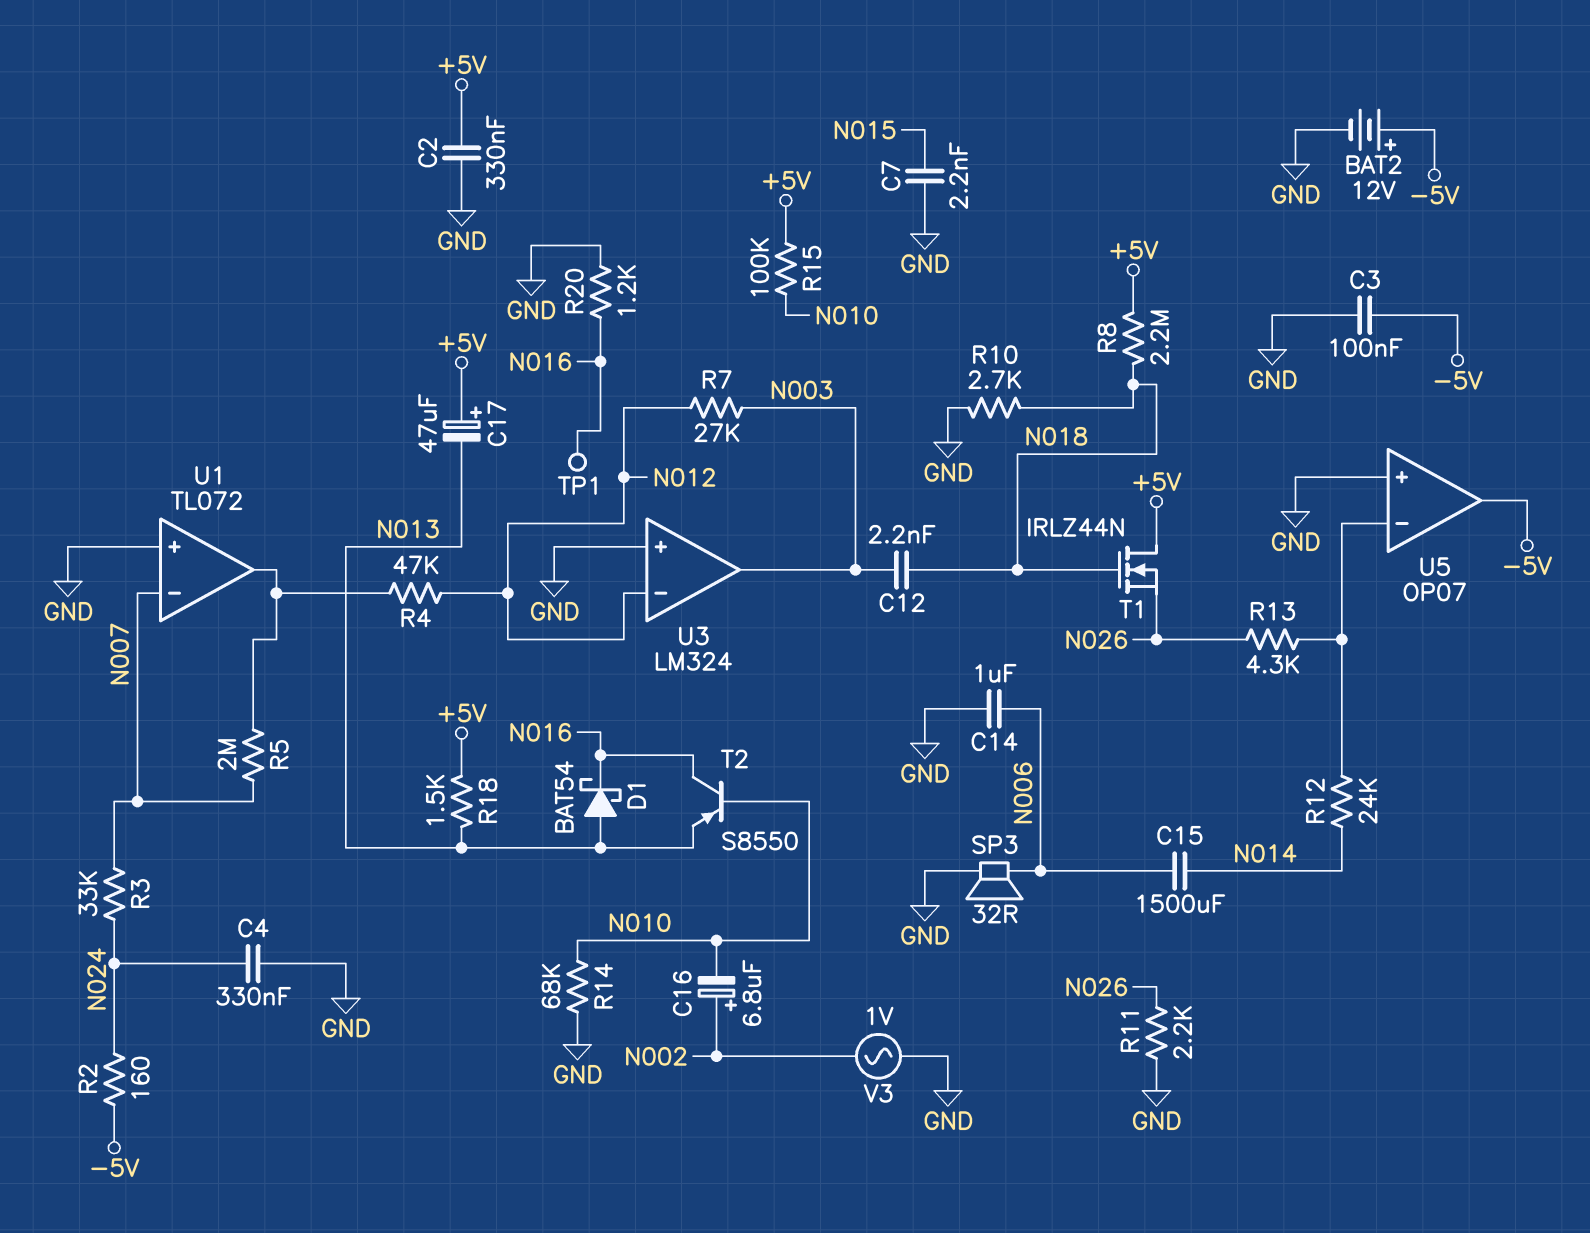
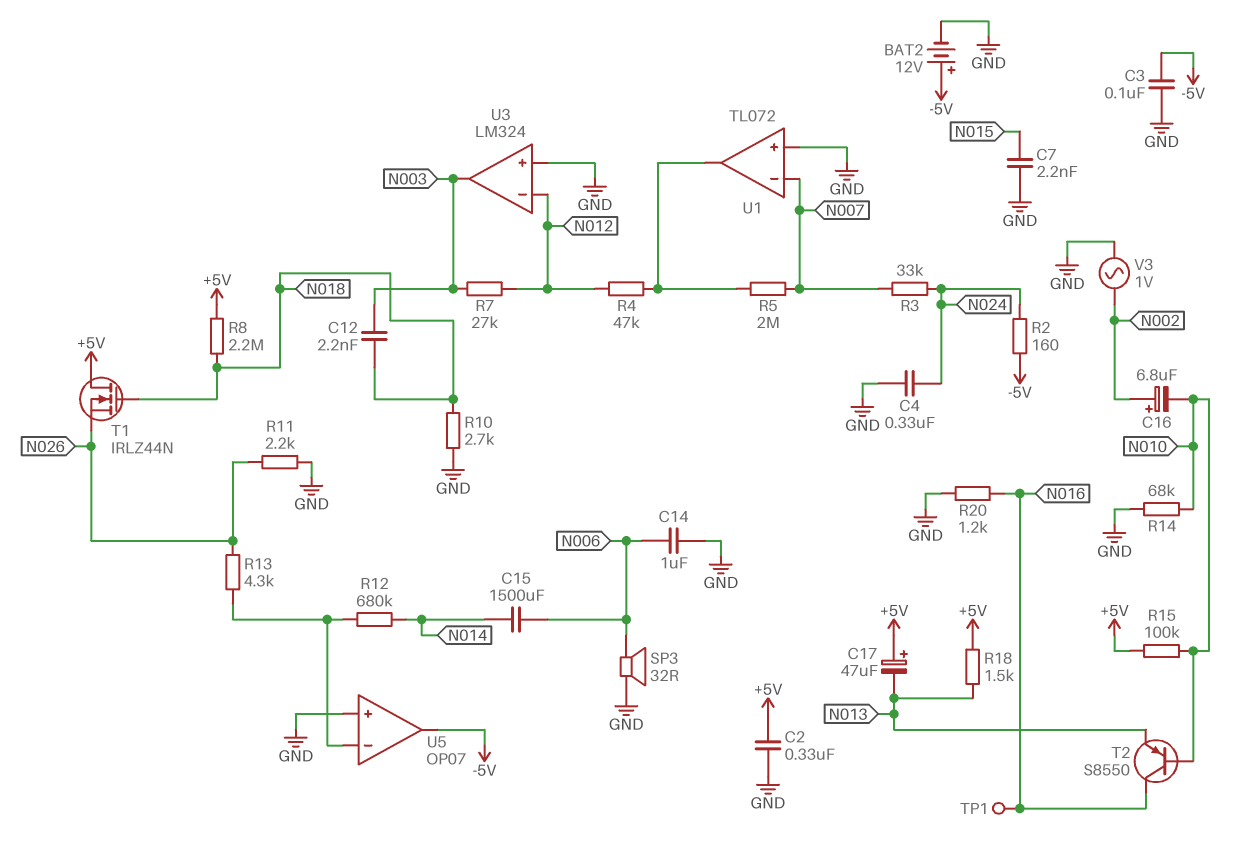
D1: schottky BAT54 (A N013, K N016) -> none
R12: 24k (N014, U5/in-) -> 680k (N014, U5/in-)

